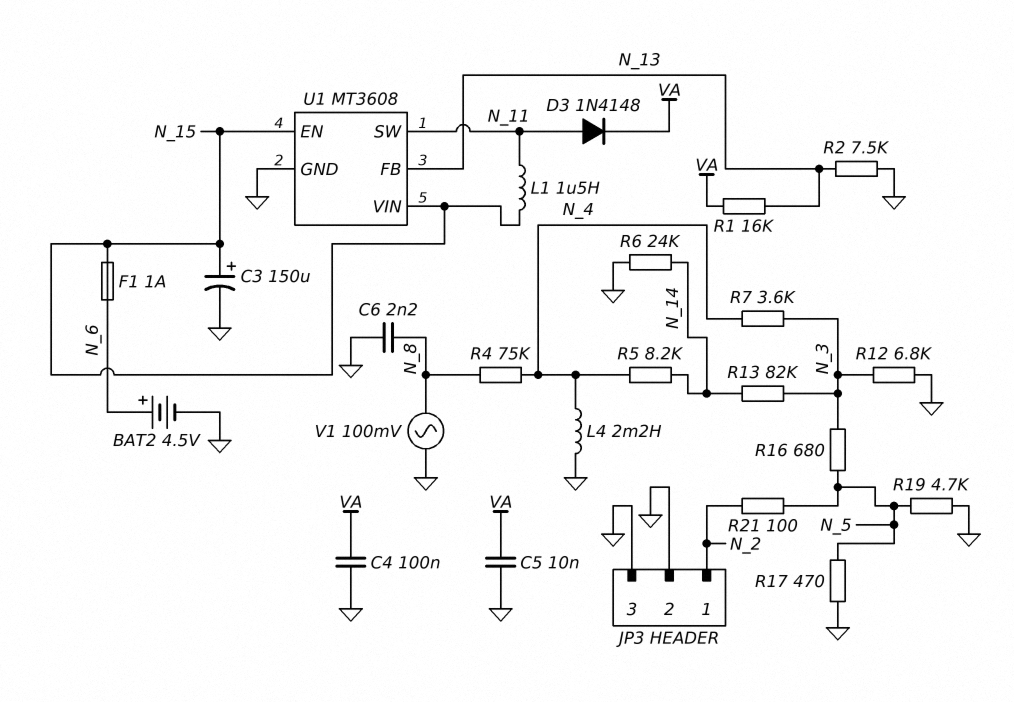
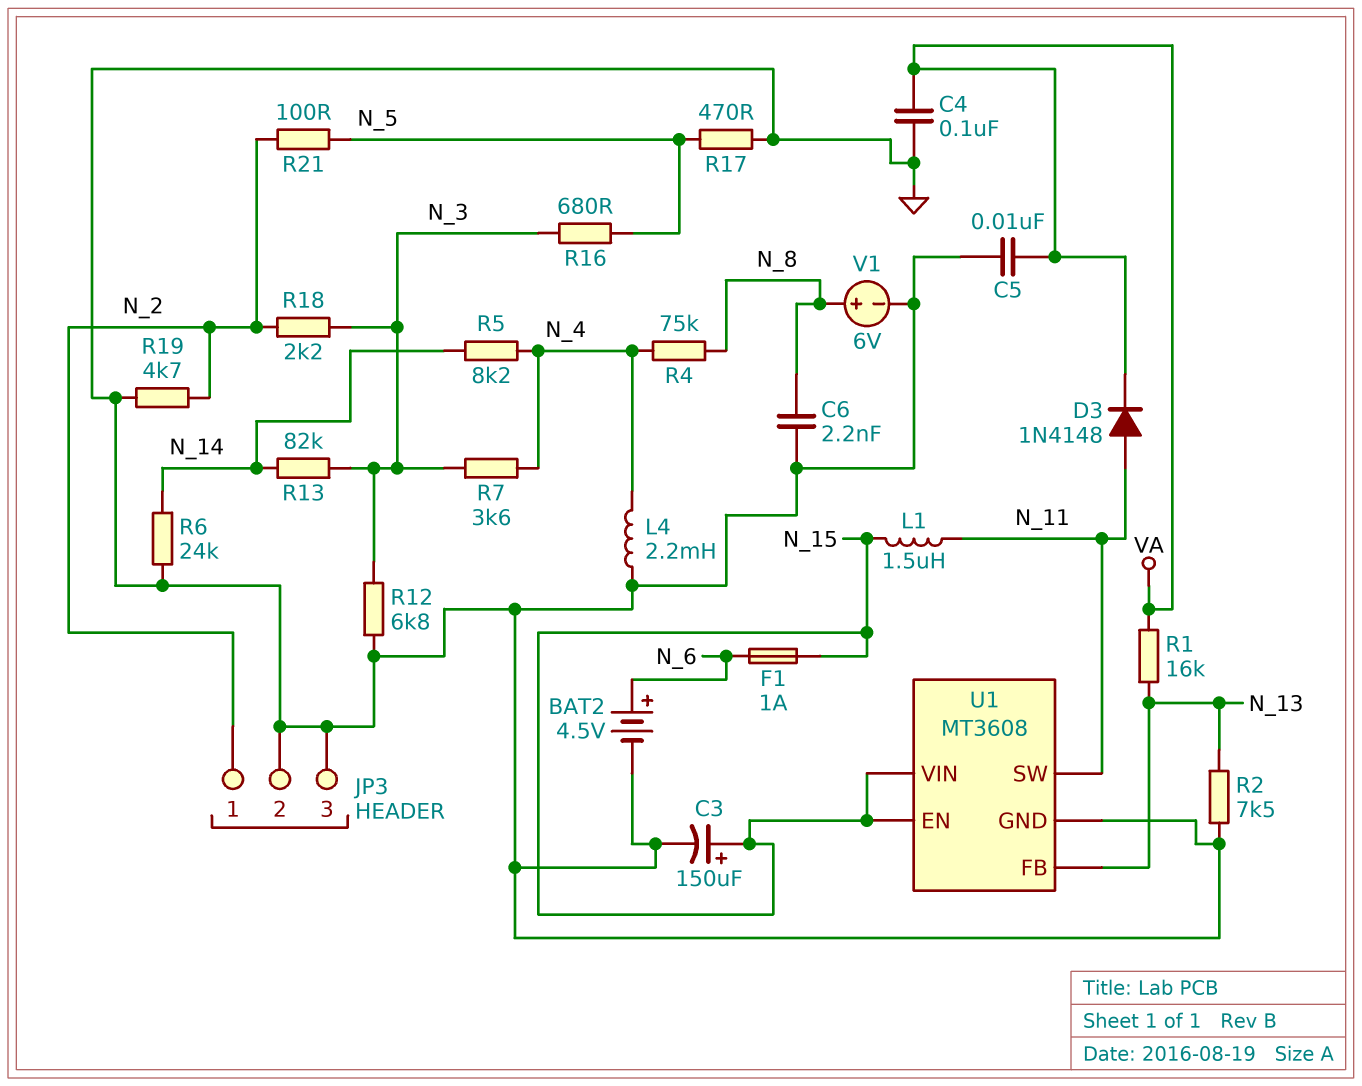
R18: none -> 2.2k (N_2, N_3)
R19: 4.7k (GND, N_5) -> 4.7k (GND, N_2)
V1: AC 100mV (GND, N_8) -> 6V (plus N_8, minus GND)

